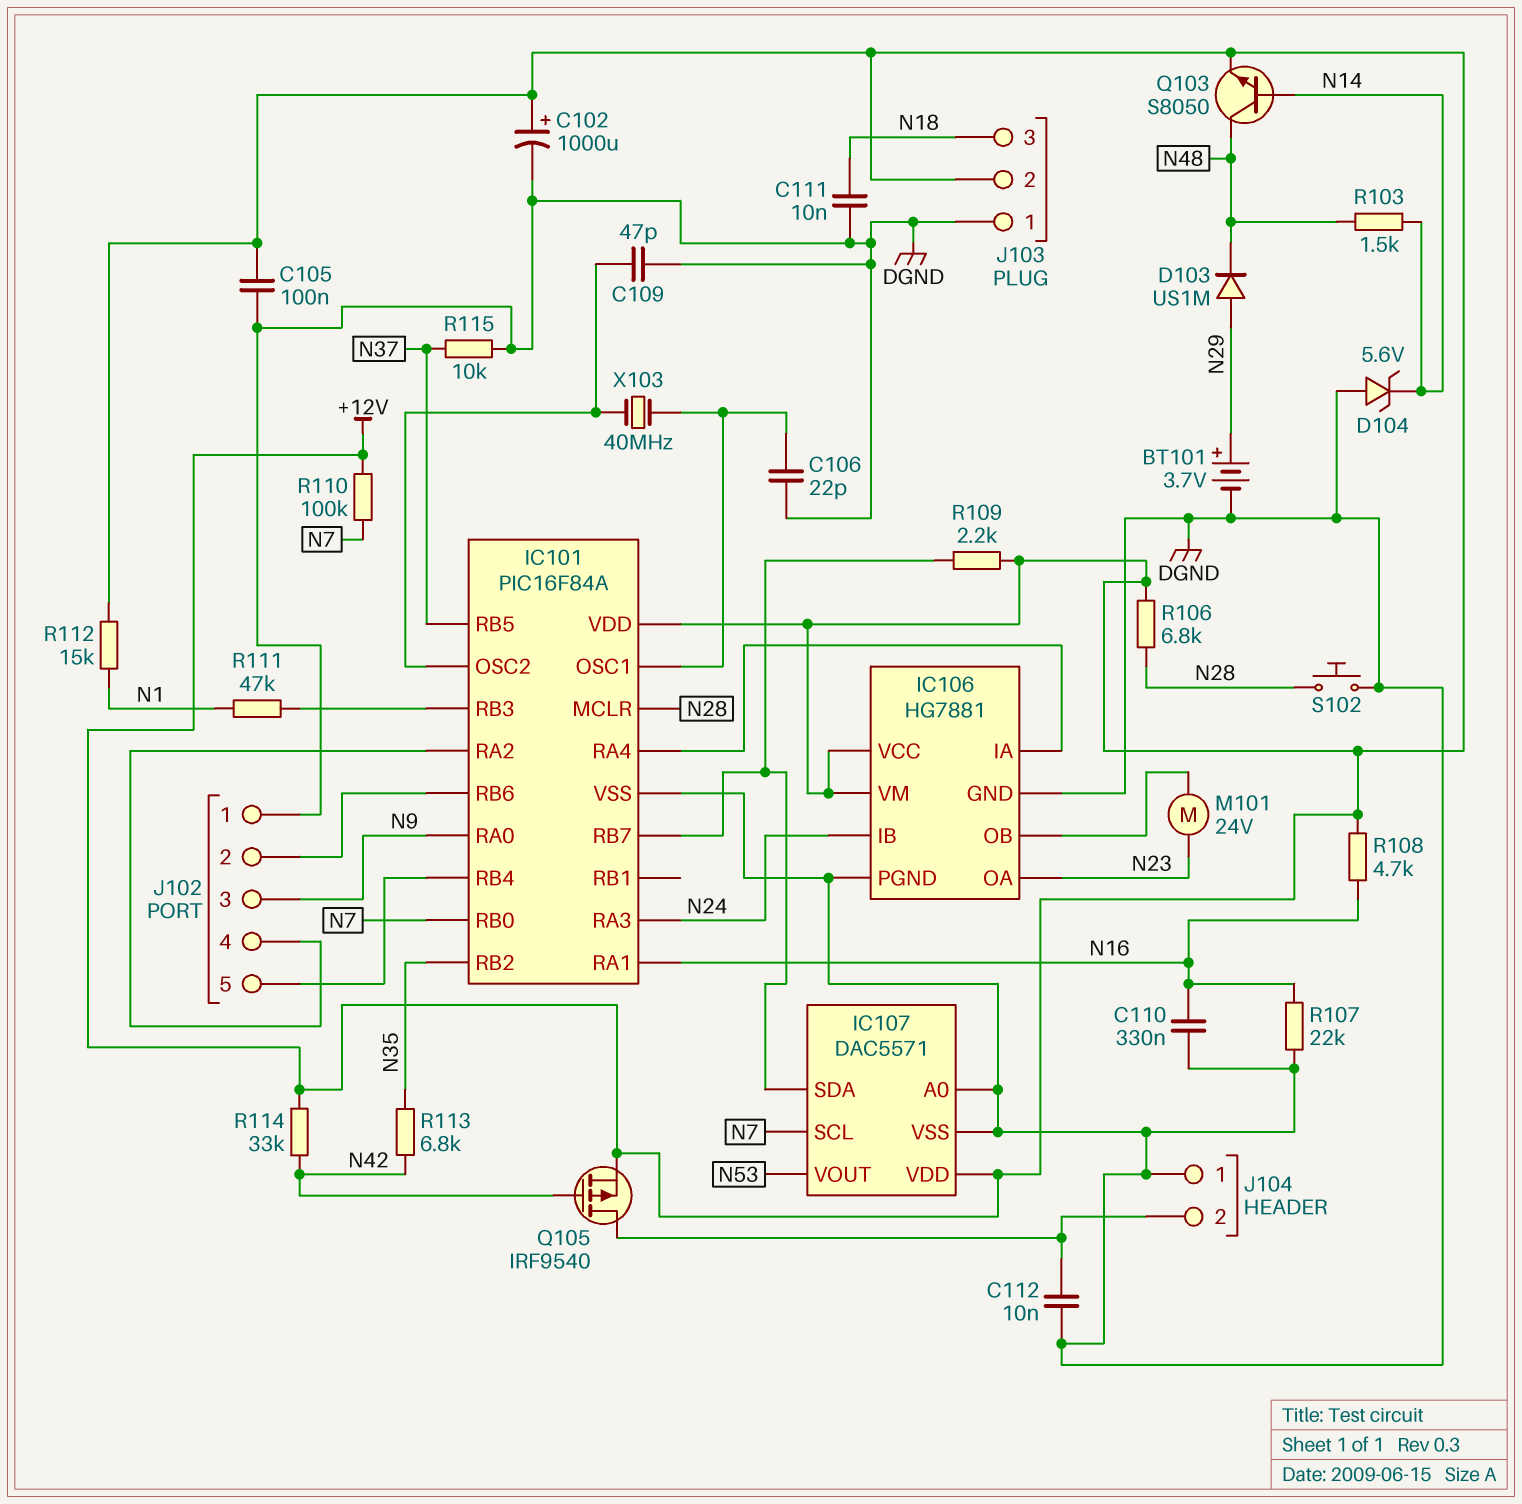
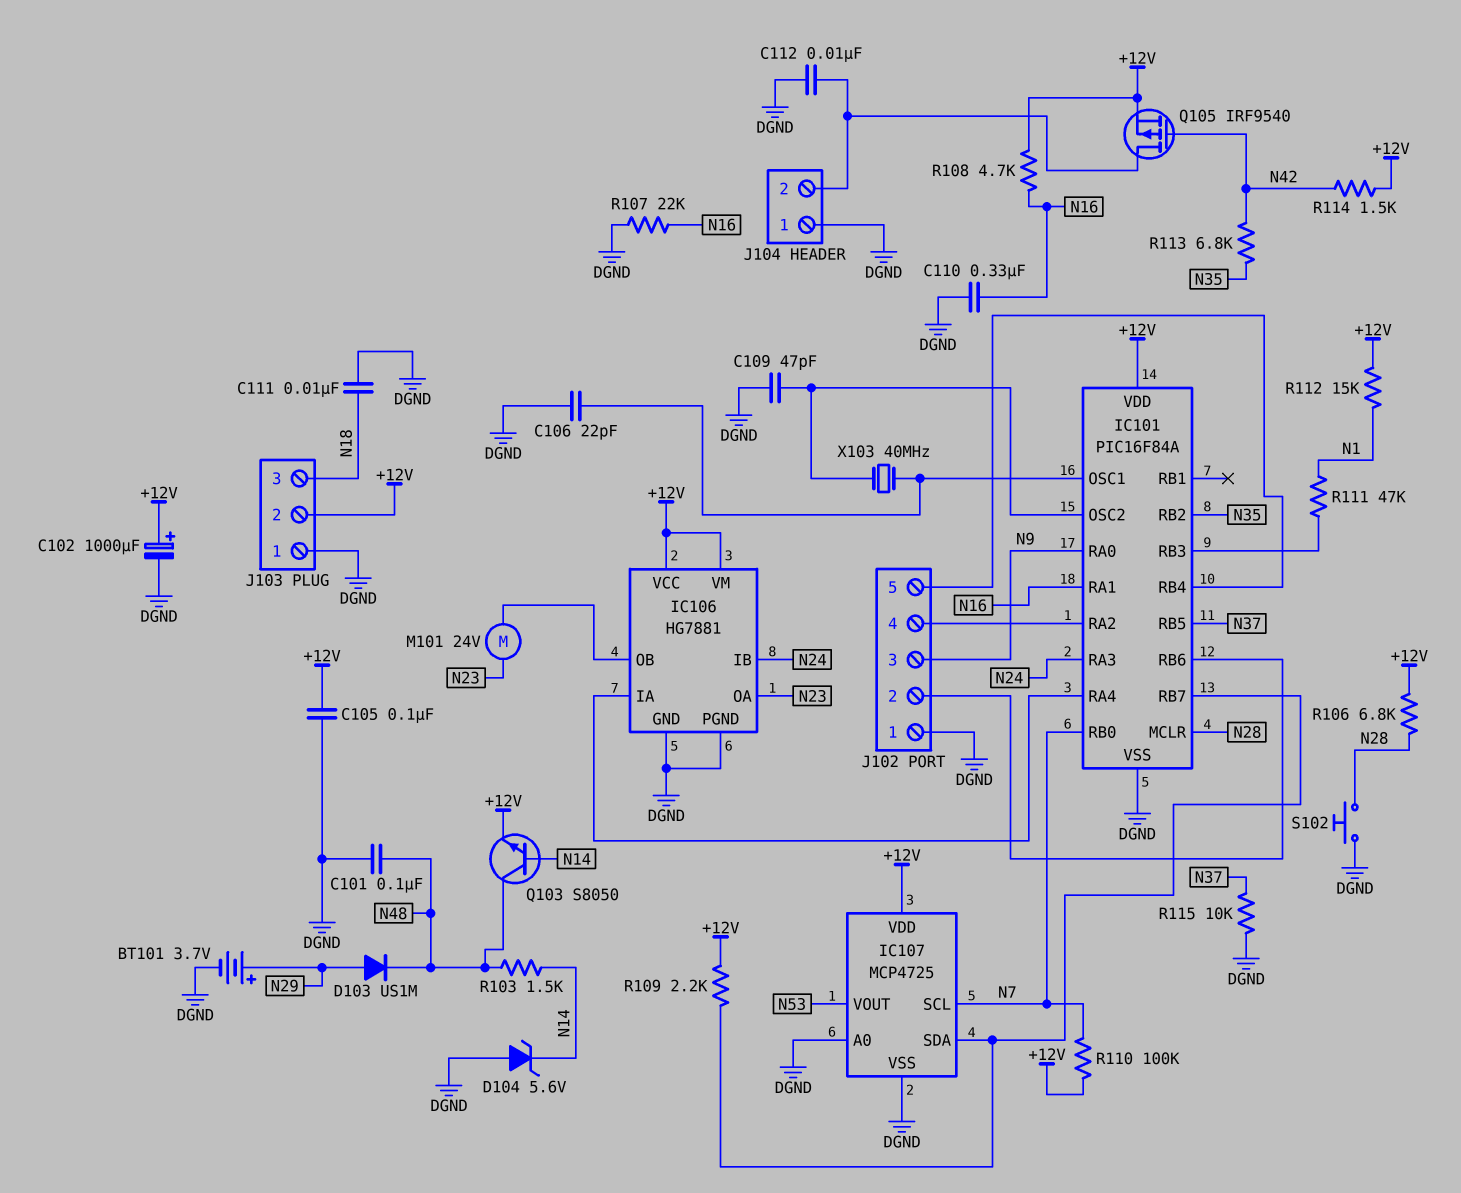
C101: none -> 100nF (DGND, N48)
IC107: DAC5571 -> MCP4725
R114: 33k (+12V, N42) -> 1.5k (+12V, N42)

